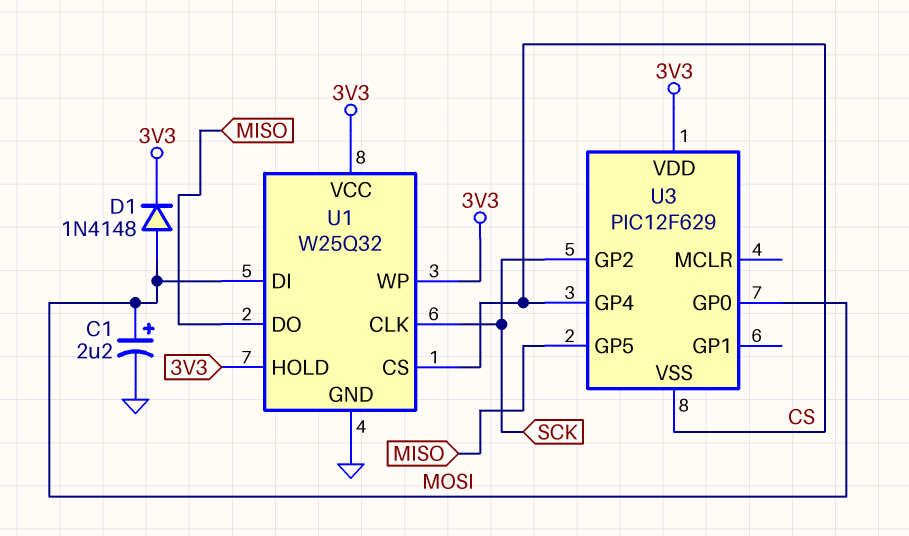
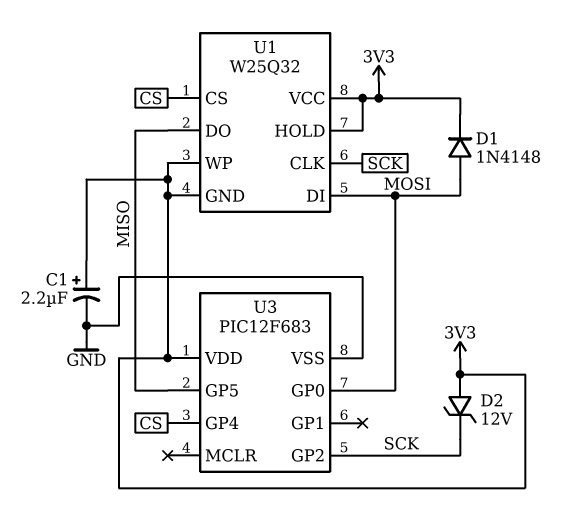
C1: 2.2uF (plus MOSI, minus GND) -> 2.2uF (plus 3V3, minus GND)
D2: none -> zener 12V (A 3V3, K SCK)
U1 pin GND: GND -> 3V3
U3: PIC12F629 -> PIC12F683
U3 pin VSS: CS -> GND

